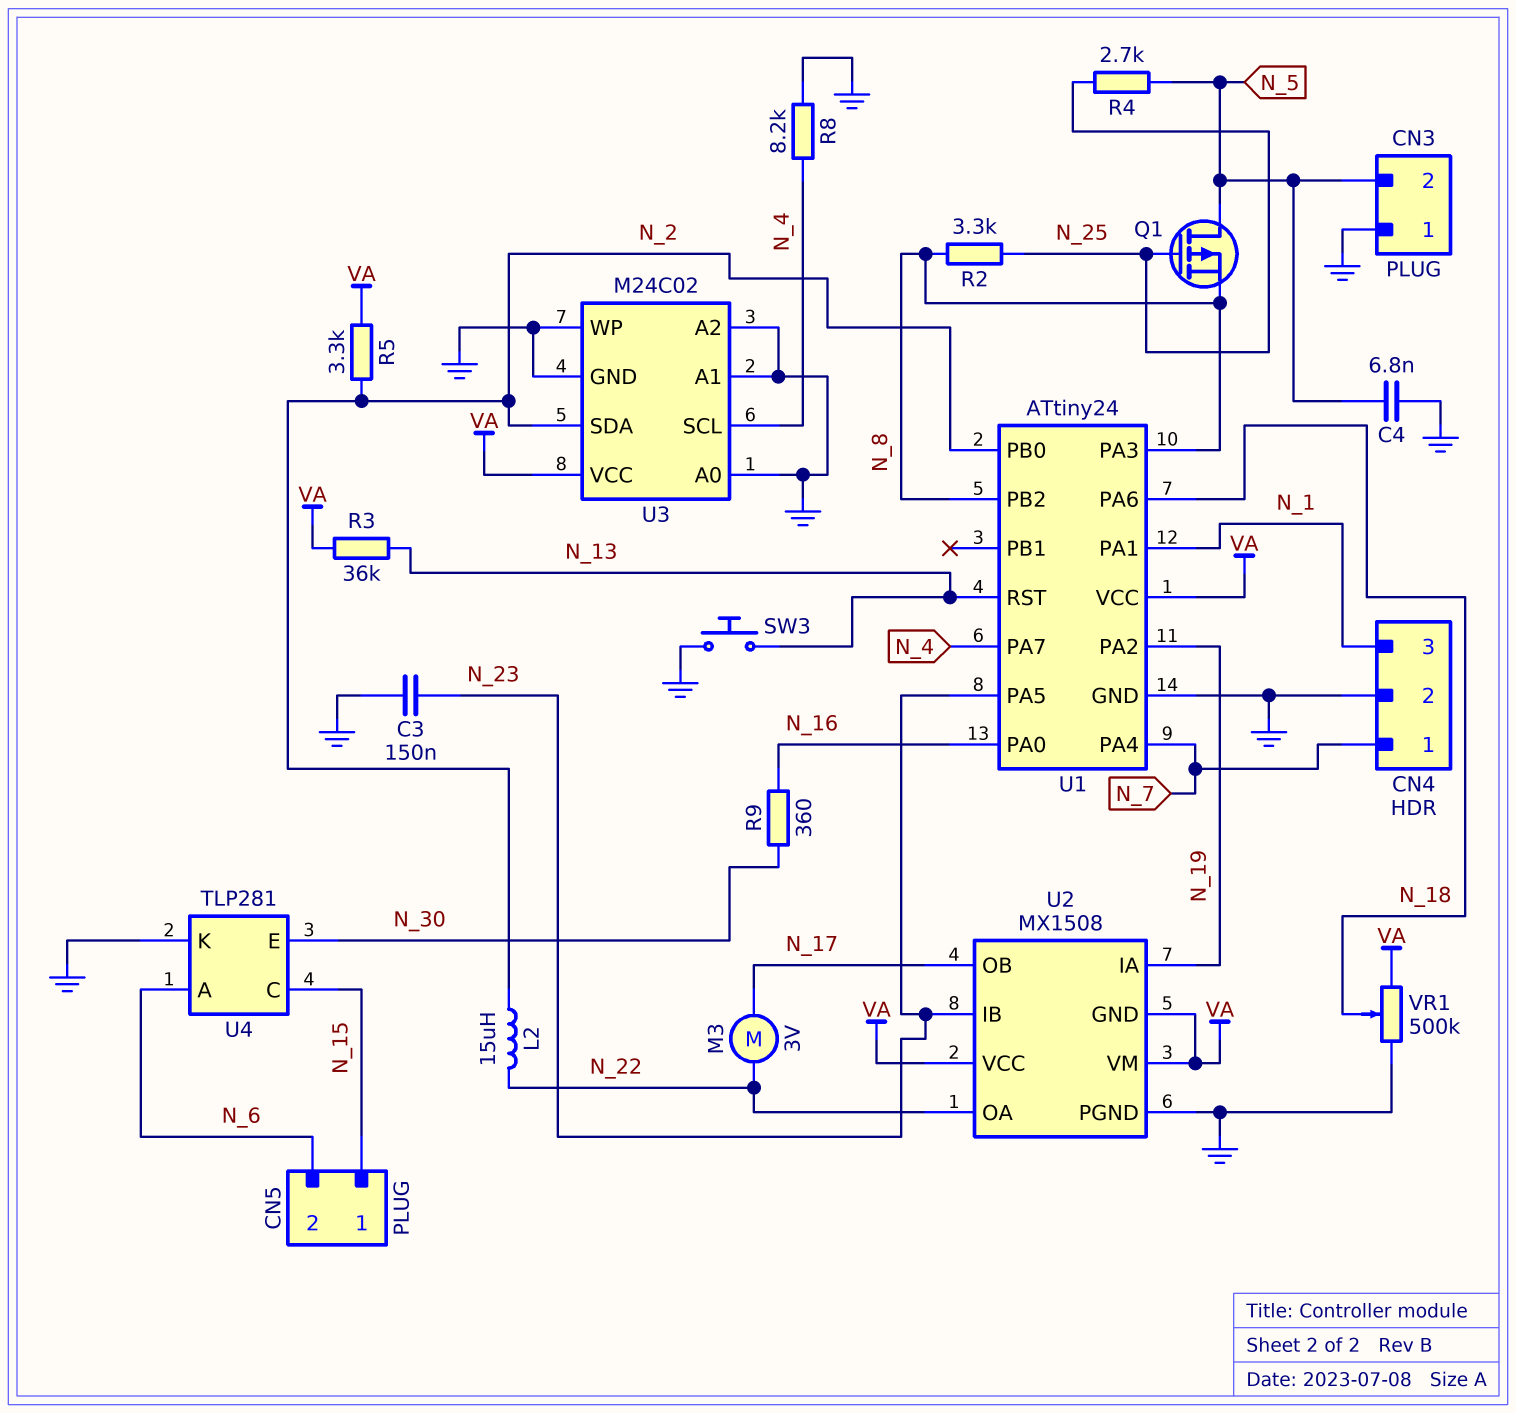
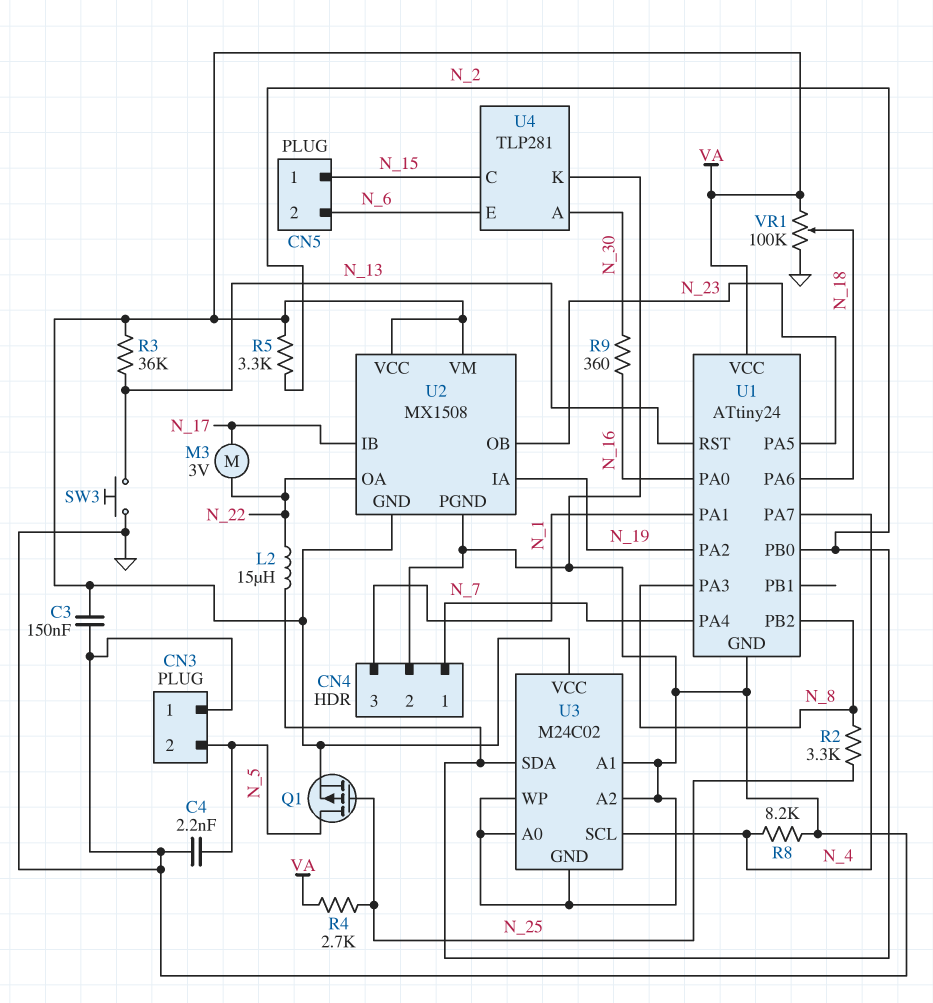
C3: 150nF (GND, N_23) -> 150nF (GND, VA)
C4: 6.8nF (GND, N_5) -> 2.2nF (GND, N_5)
Q1: PMOS (G N_25, D N_5, S N_8) -> PMOS (G N_25, D N_5, S VA)
R4: 2.7k (N_5, N_25) -> 2.7k (N_25, VA)
U2 pin IB: N_23 -> N_17
U2 pin OB: N_17 -> N_23
U4 pin A: N_6 -> N_30
U4 pin E: N_30 -> N_6
VR1: 500k (GND, VA, wiper N_18) -> 100k (GND, VA, wiper N_18)

